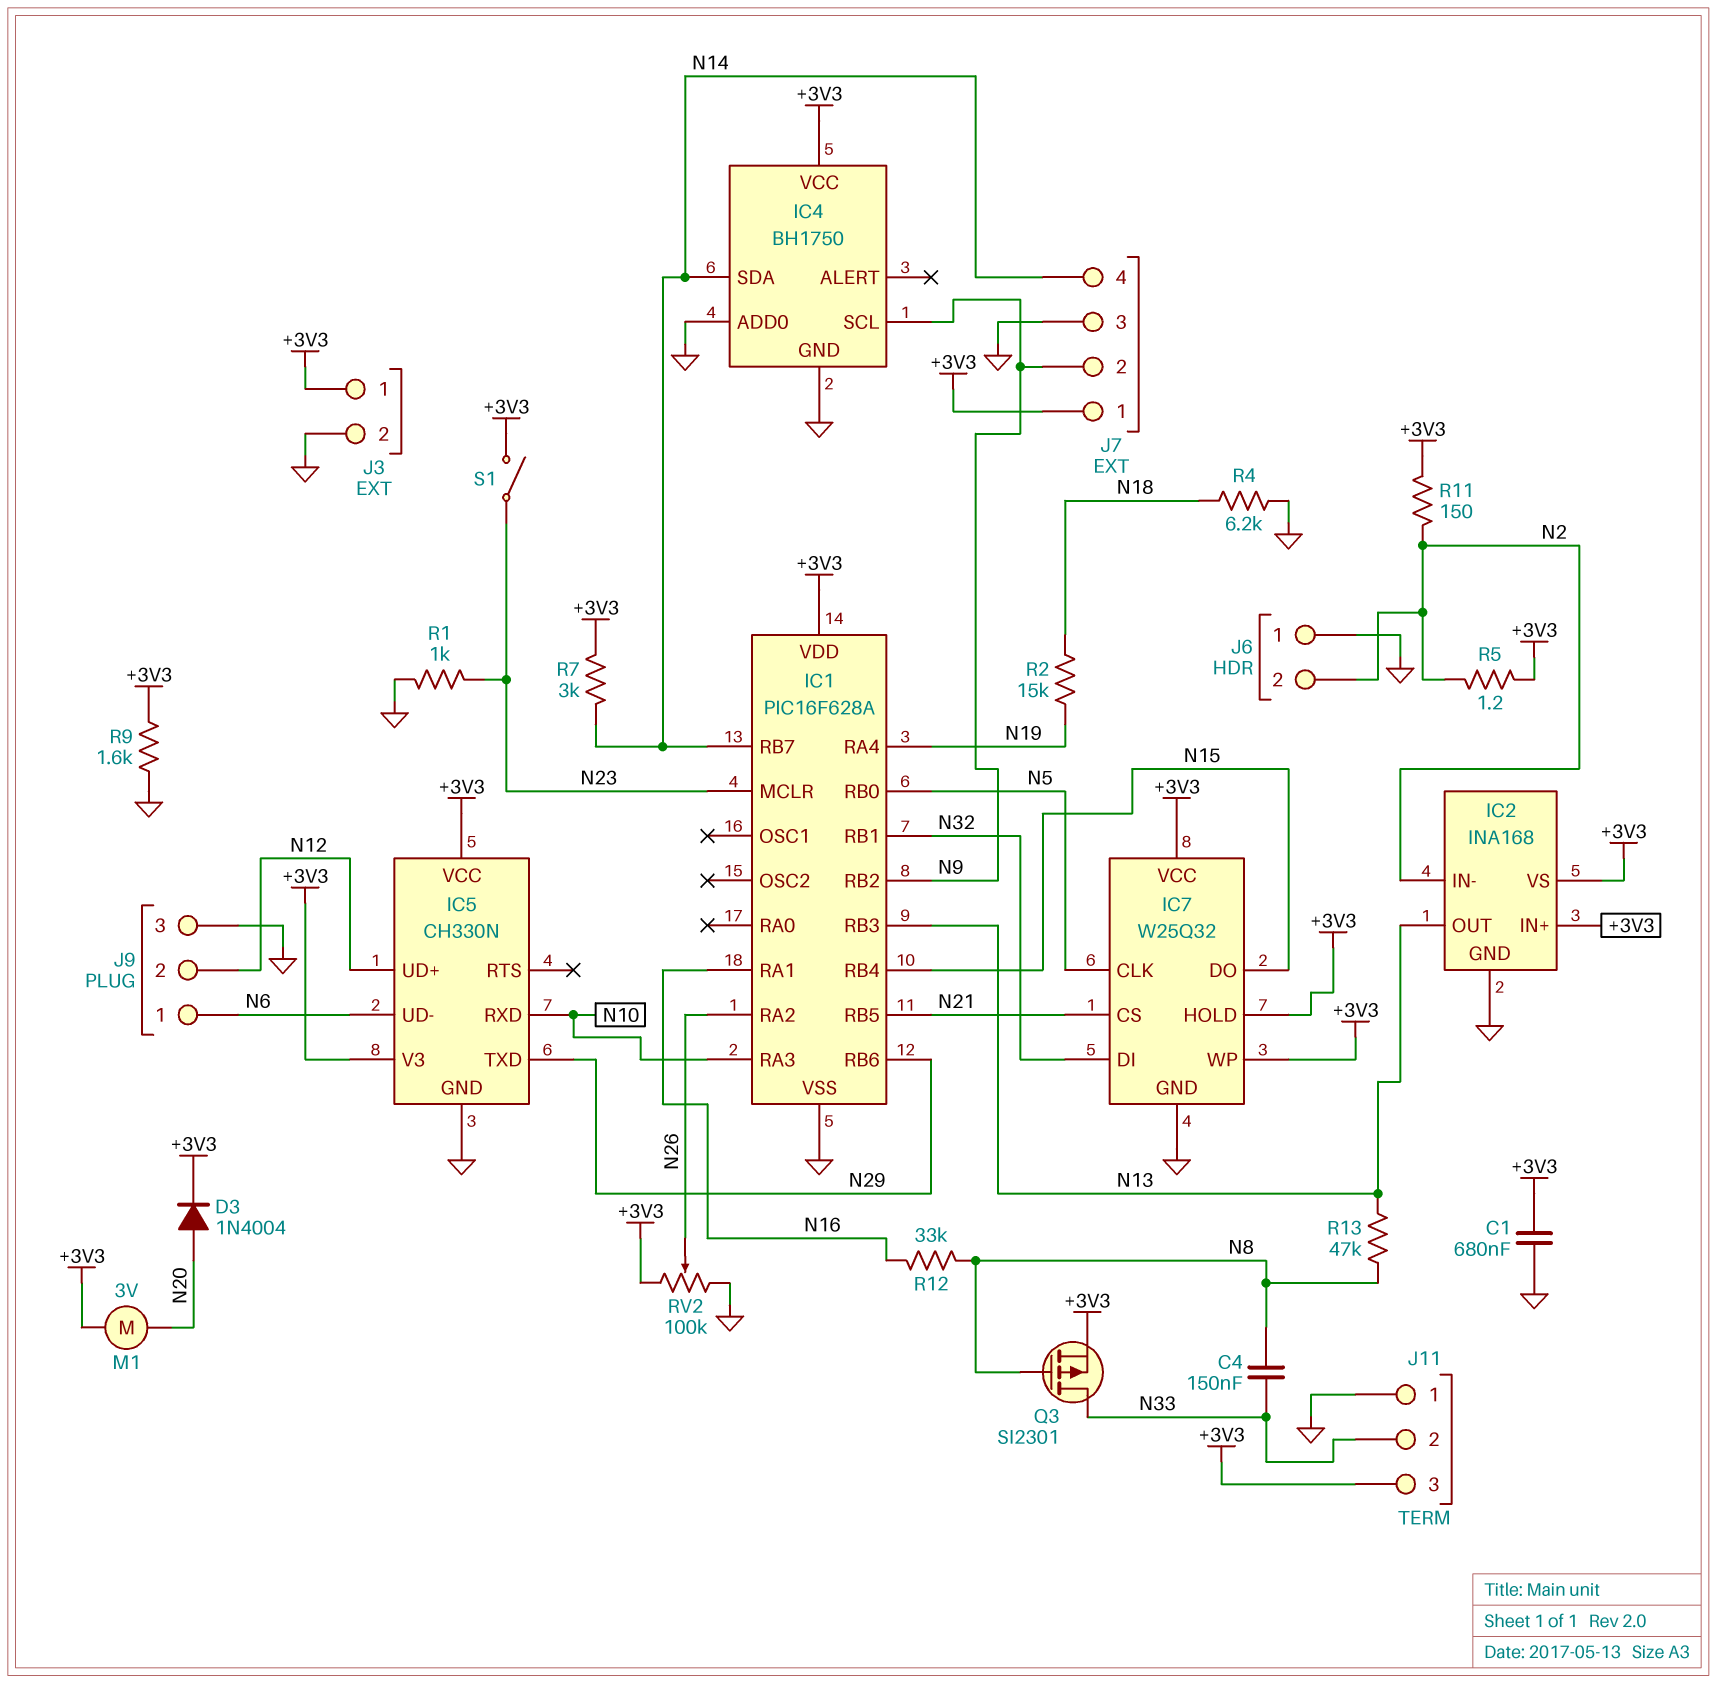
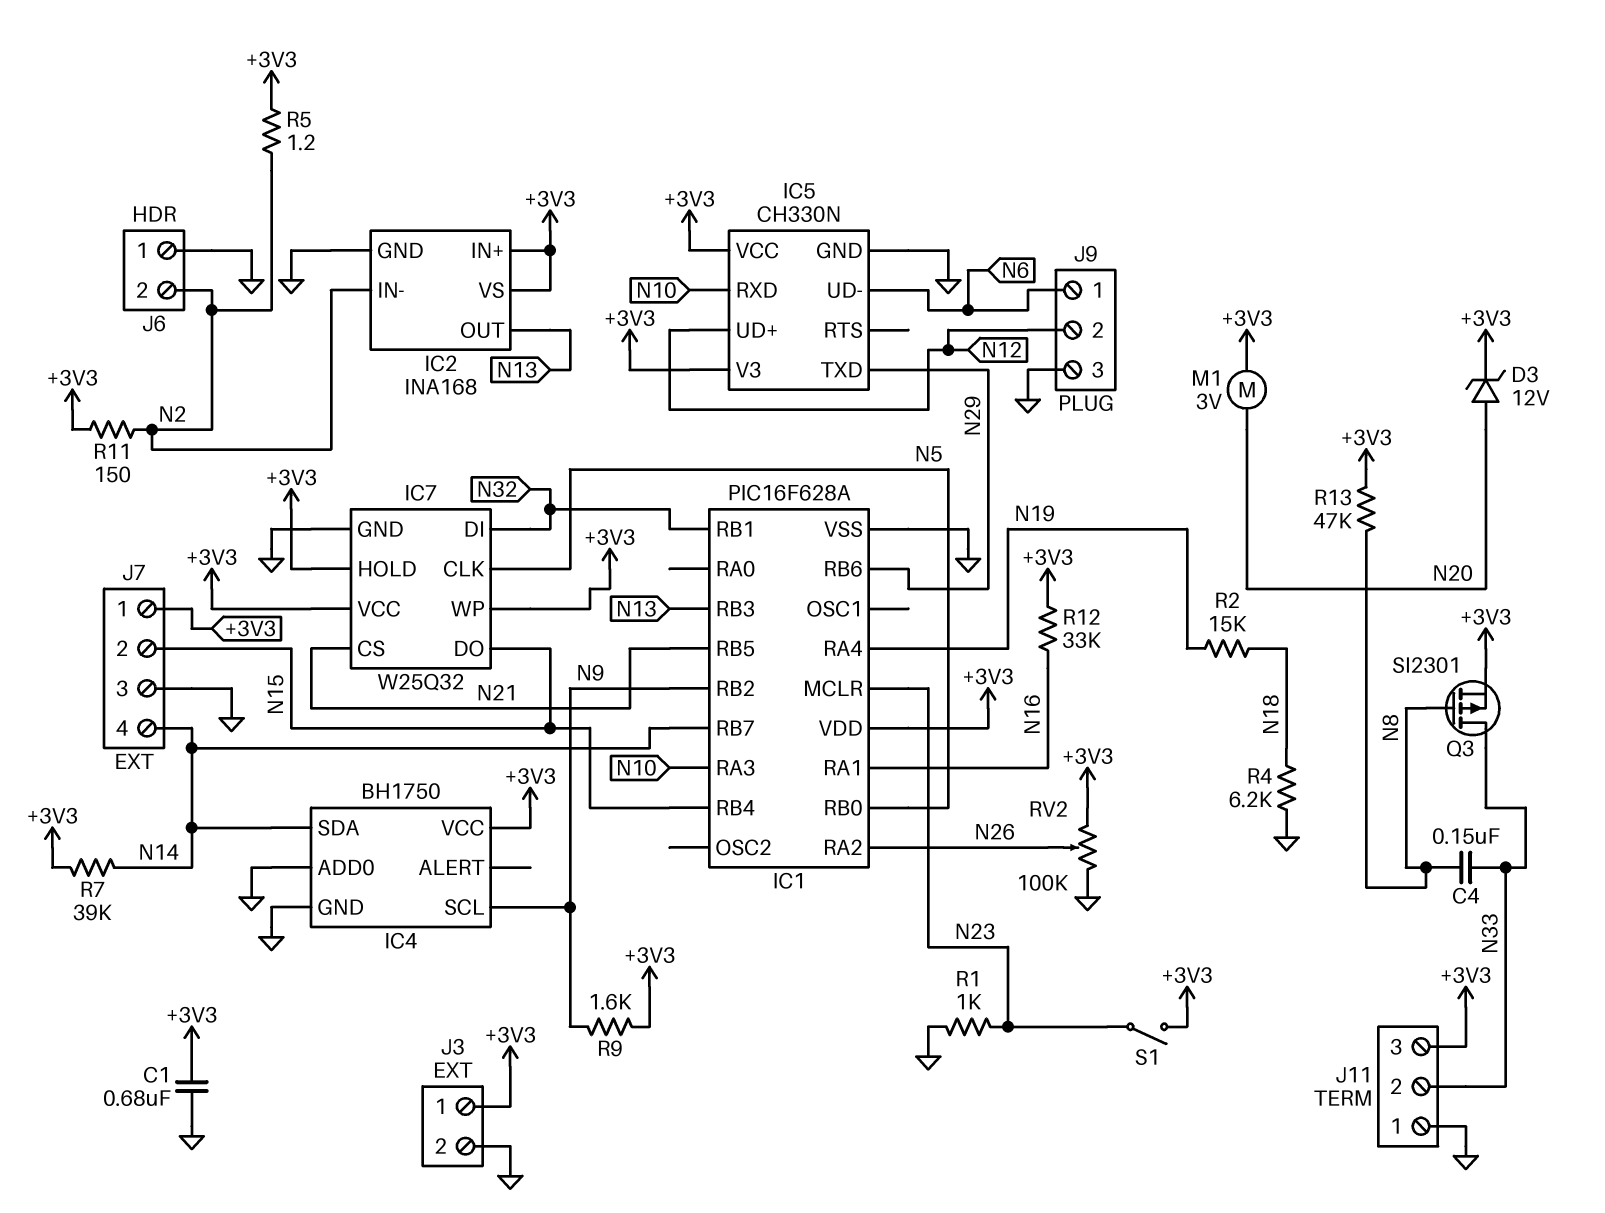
D3: diode 1N4004 (A N20, K +3V3) -> zener 12V (A N20, K +3V3)
J7 pin 2: N9 -> N15
R7: 3k (+3V3, N14) -> 39k (+3V3, N14)
R9: 1.6k (+3V3, GND) -> 1.6k (+3V3, N9)
R12: 33k (N8, N16) -> 33k (+3V3, N16)
R13: 47k (N8, N13) -> 47k (+3V3, N8)

